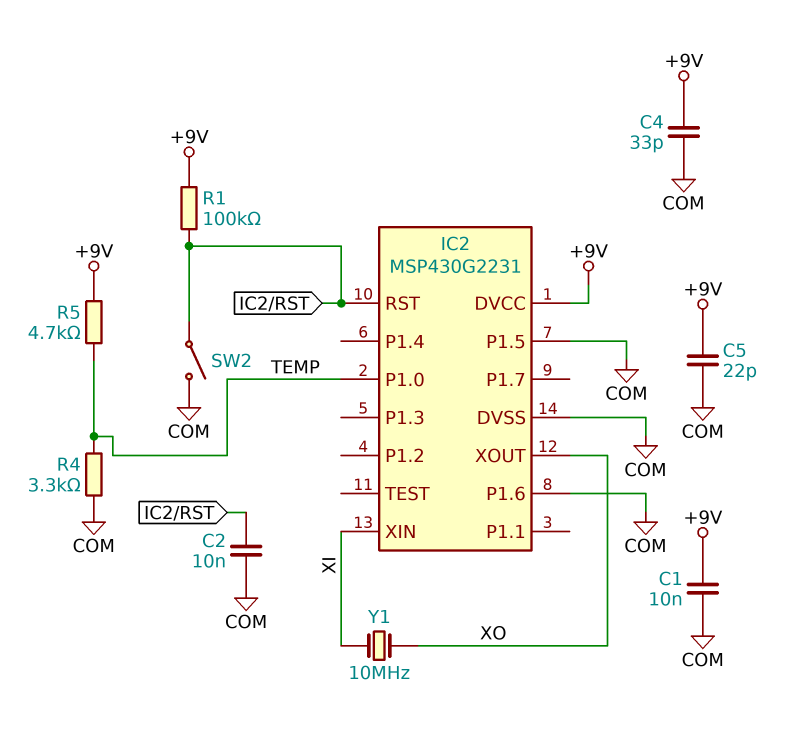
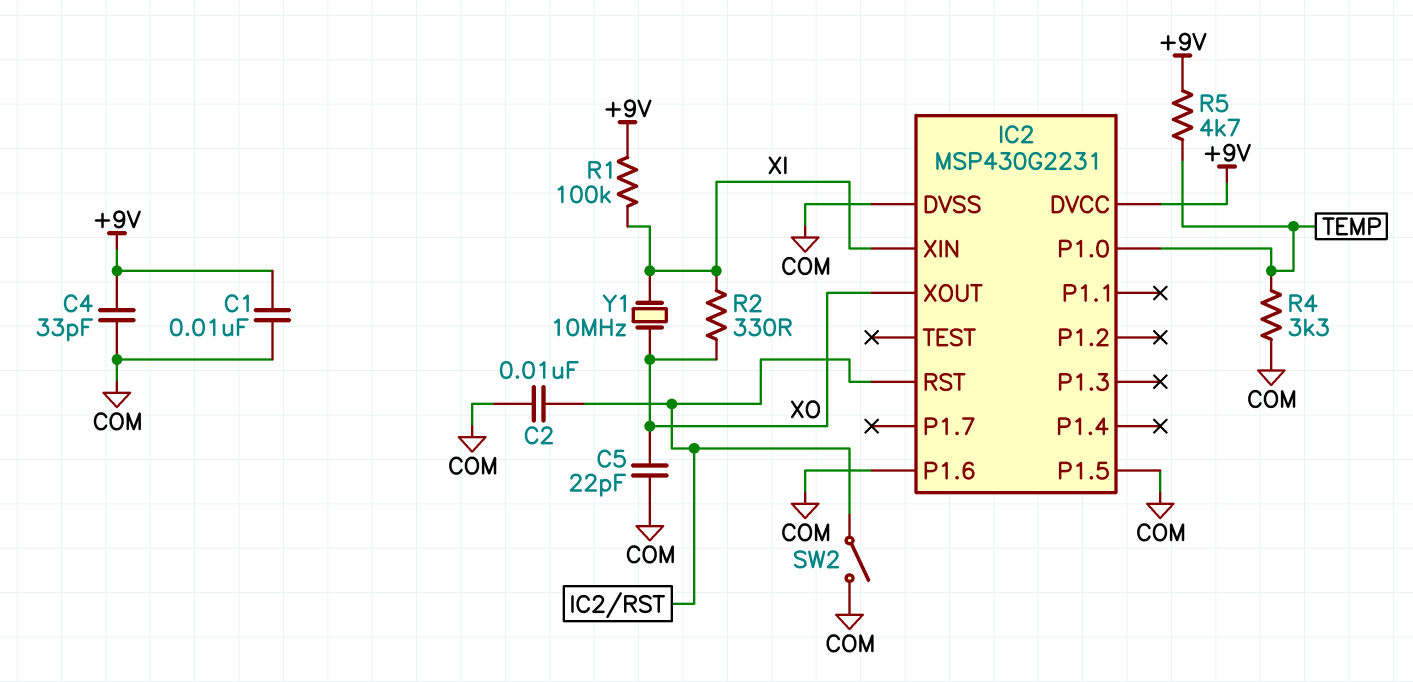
C5: 22pF (+9V, COM) -> 22pF (COM, XO)
R1: 100k (+9V, IC2/RST) -> 100k (+9V, XI)
R2: none -> 330 (XI, XO)

